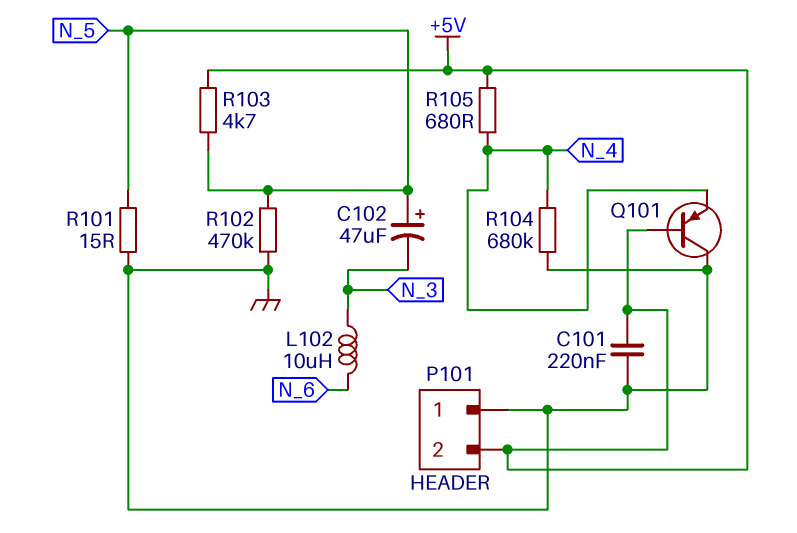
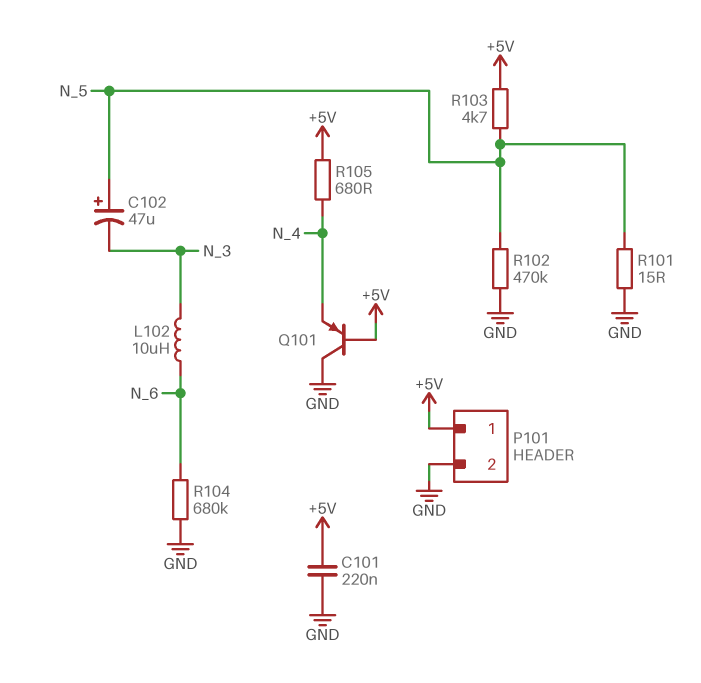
P101 pin 1: GND -> +5V
P101 pin 2: +5V -> GND
R104: 680k (GND, N_4) -> 680k (GND, N_6)

